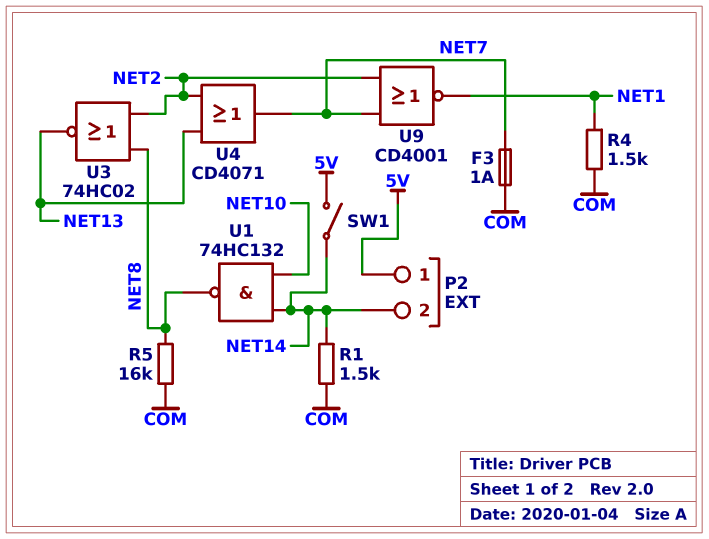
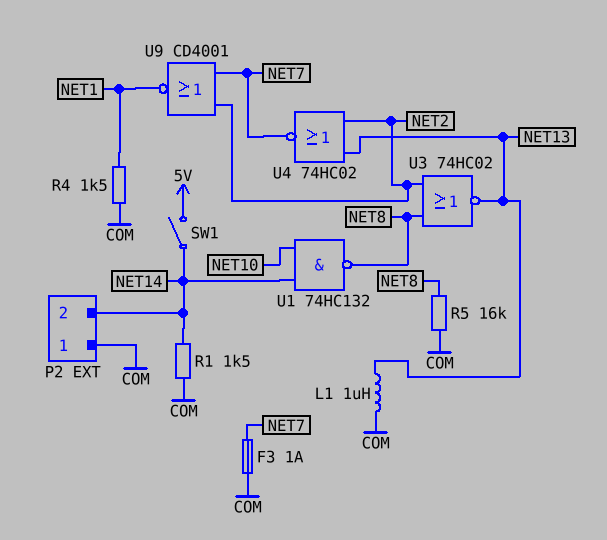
L1: none -> 1uH (COM, NET13)
P2 pin 1: 5V -> COM
U4: OR CD4071 (in NET2, in NET13, out NET7) -> NOR 74HC02 (in NET2, in NET13, out NET7)

